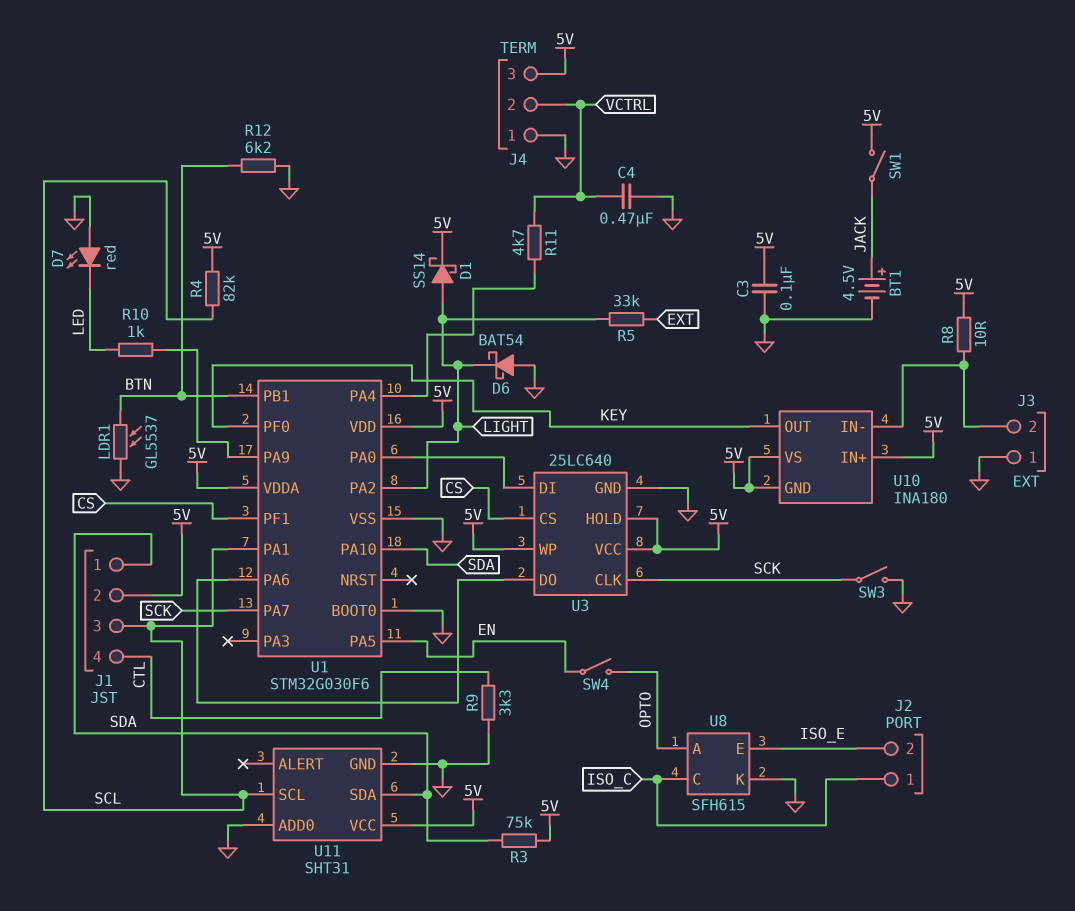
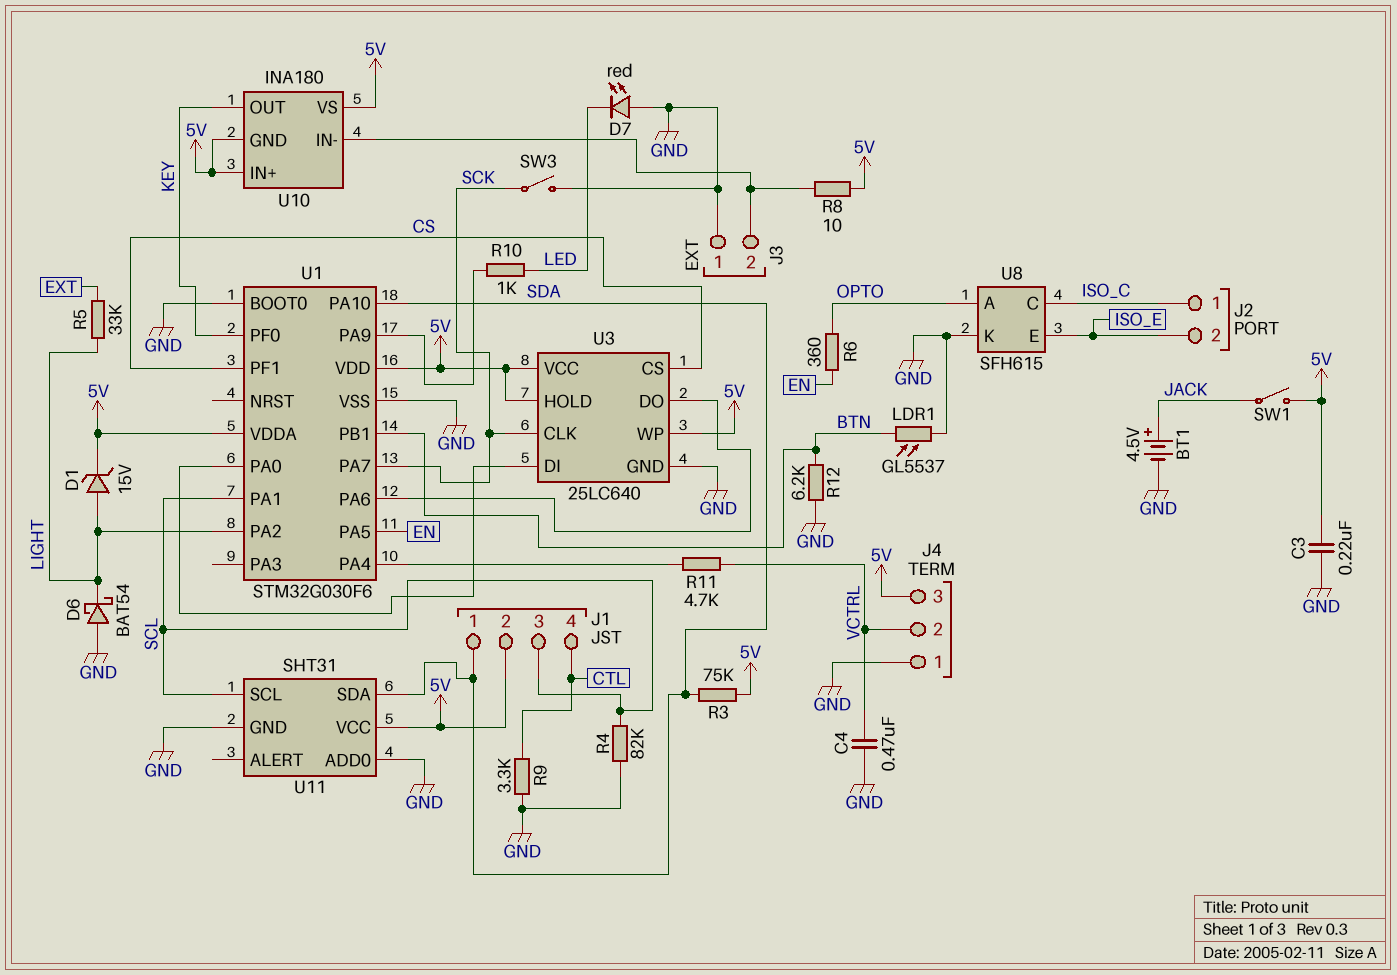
C3: 100nF (5V, GND) -> 220nF (5V, GND)
D1: schottky SS14 (A LIGHT, K 5V) -> zener 15V (A LIGHT, K 5V)
R4: 82k (5V, SCL) -> 82k (GND, SCL)
R6: none -> 360 (EN, OPTO)
SW4: switch (EN, OPTO) -> none

